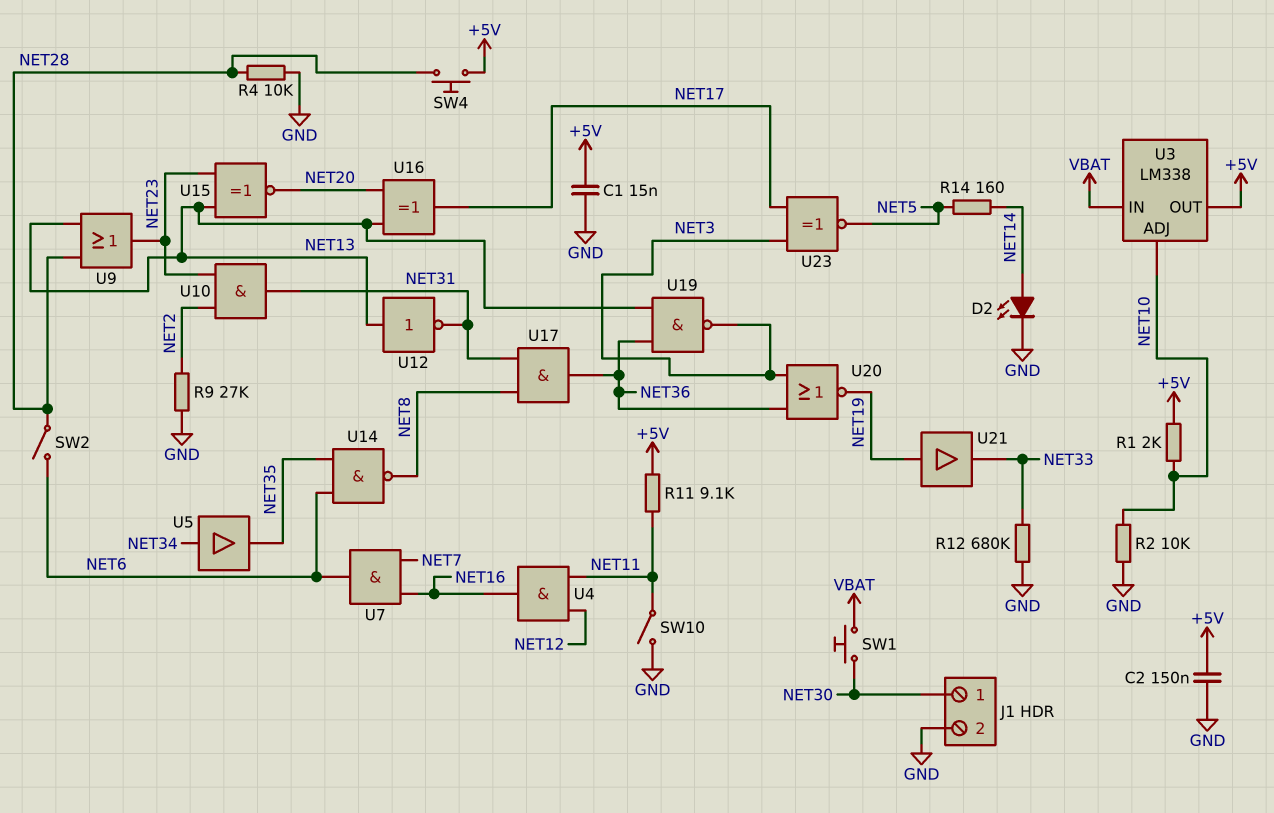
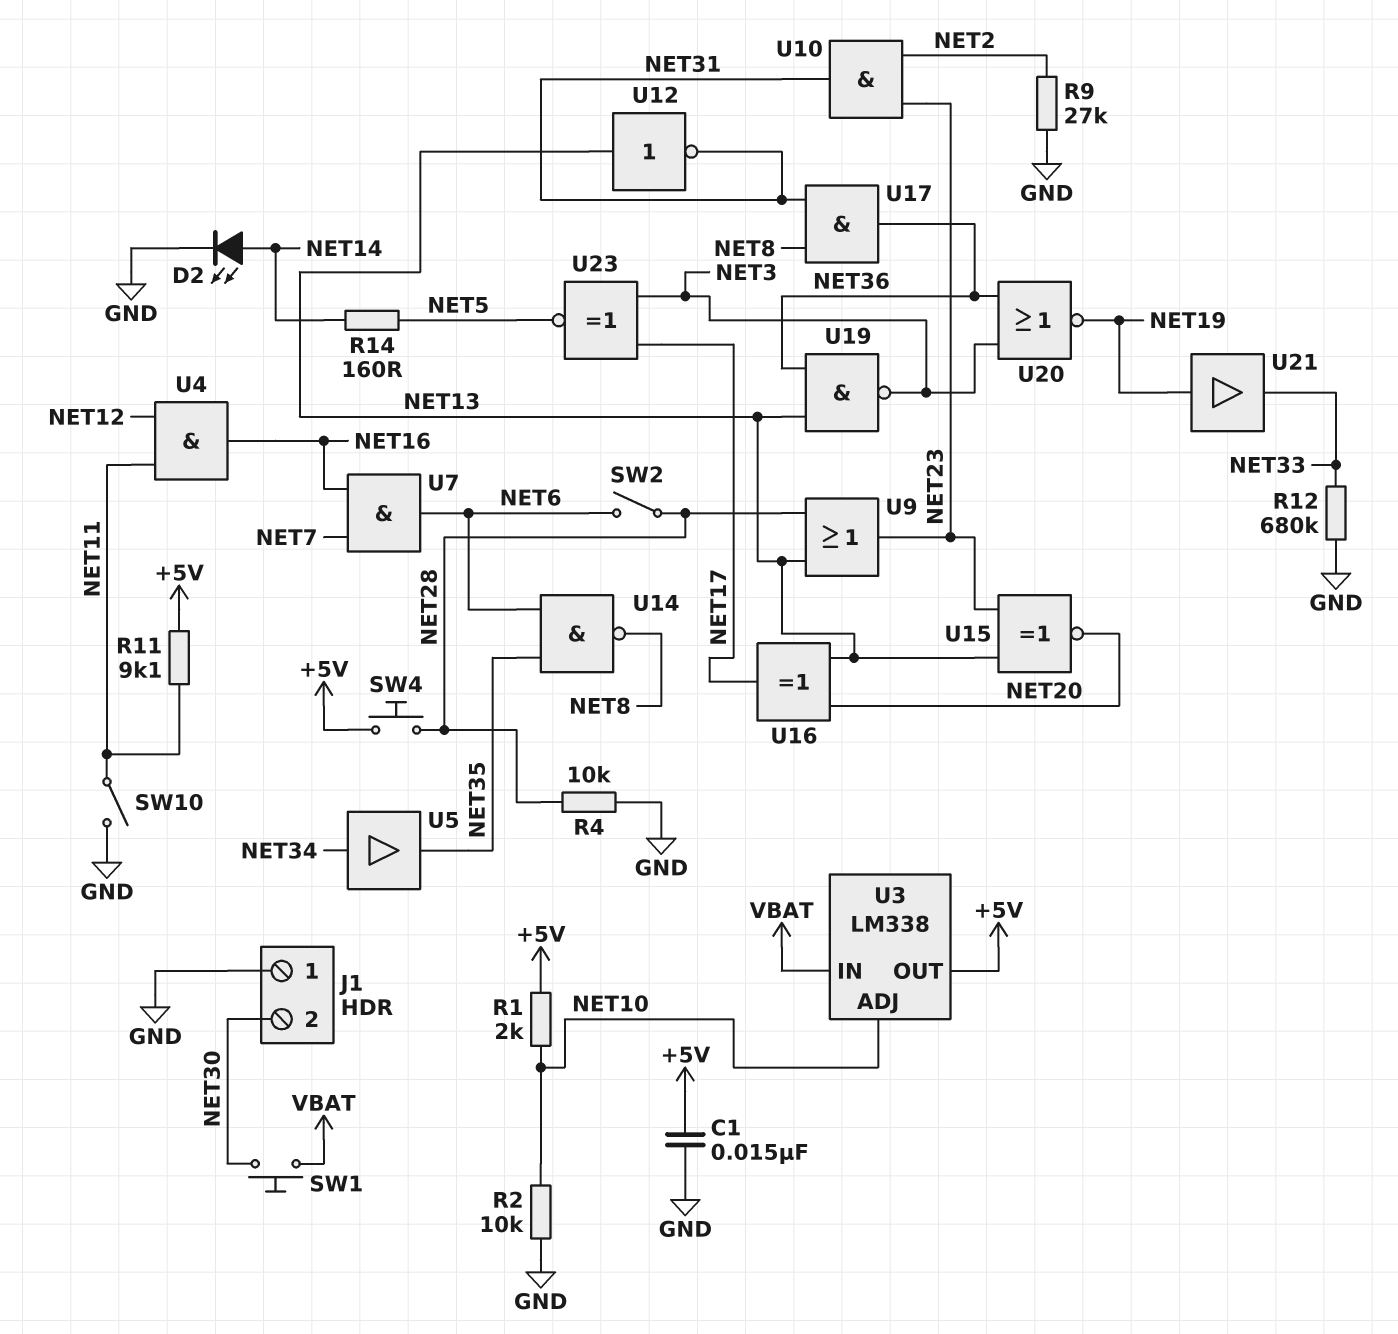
C2: 150nF (+5V, GND) -> none
J1 pin 1: NET30 -> GND
J1 pin 2: GND -> NET30

